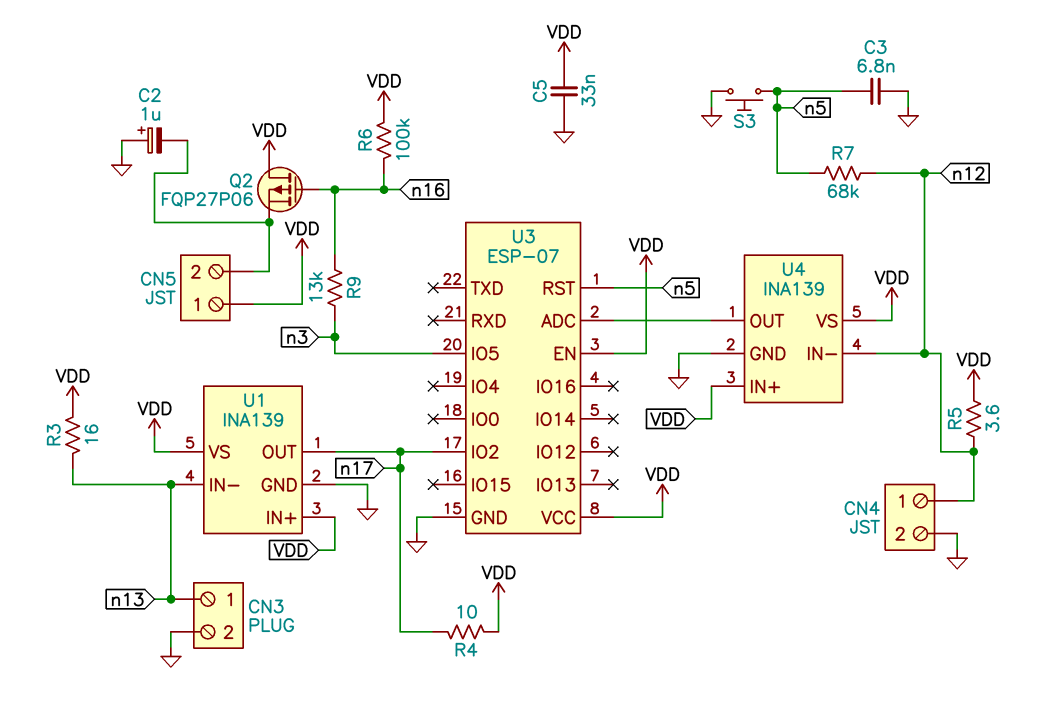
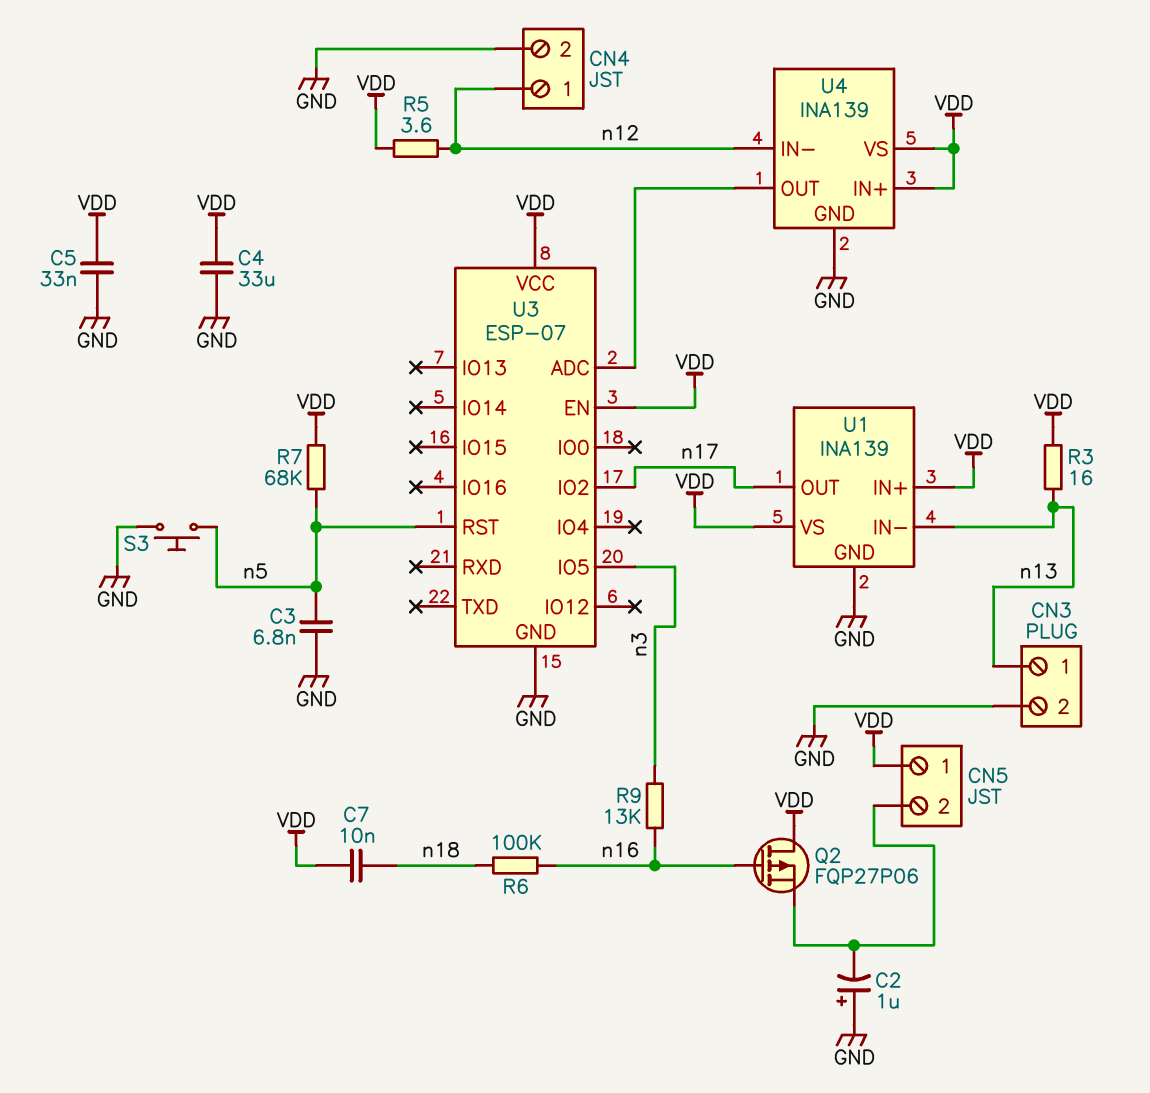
C4: none -> 33uF (GND, VDD)
C7: none -> 10nF (VDD, n18)
R4: 10 (VDD, n17) -> none
R6: 100k (VDD, n16) -> 100k (n16, n18)
R7: 68k (n5, n12) -> 68k (VDD, n5)

